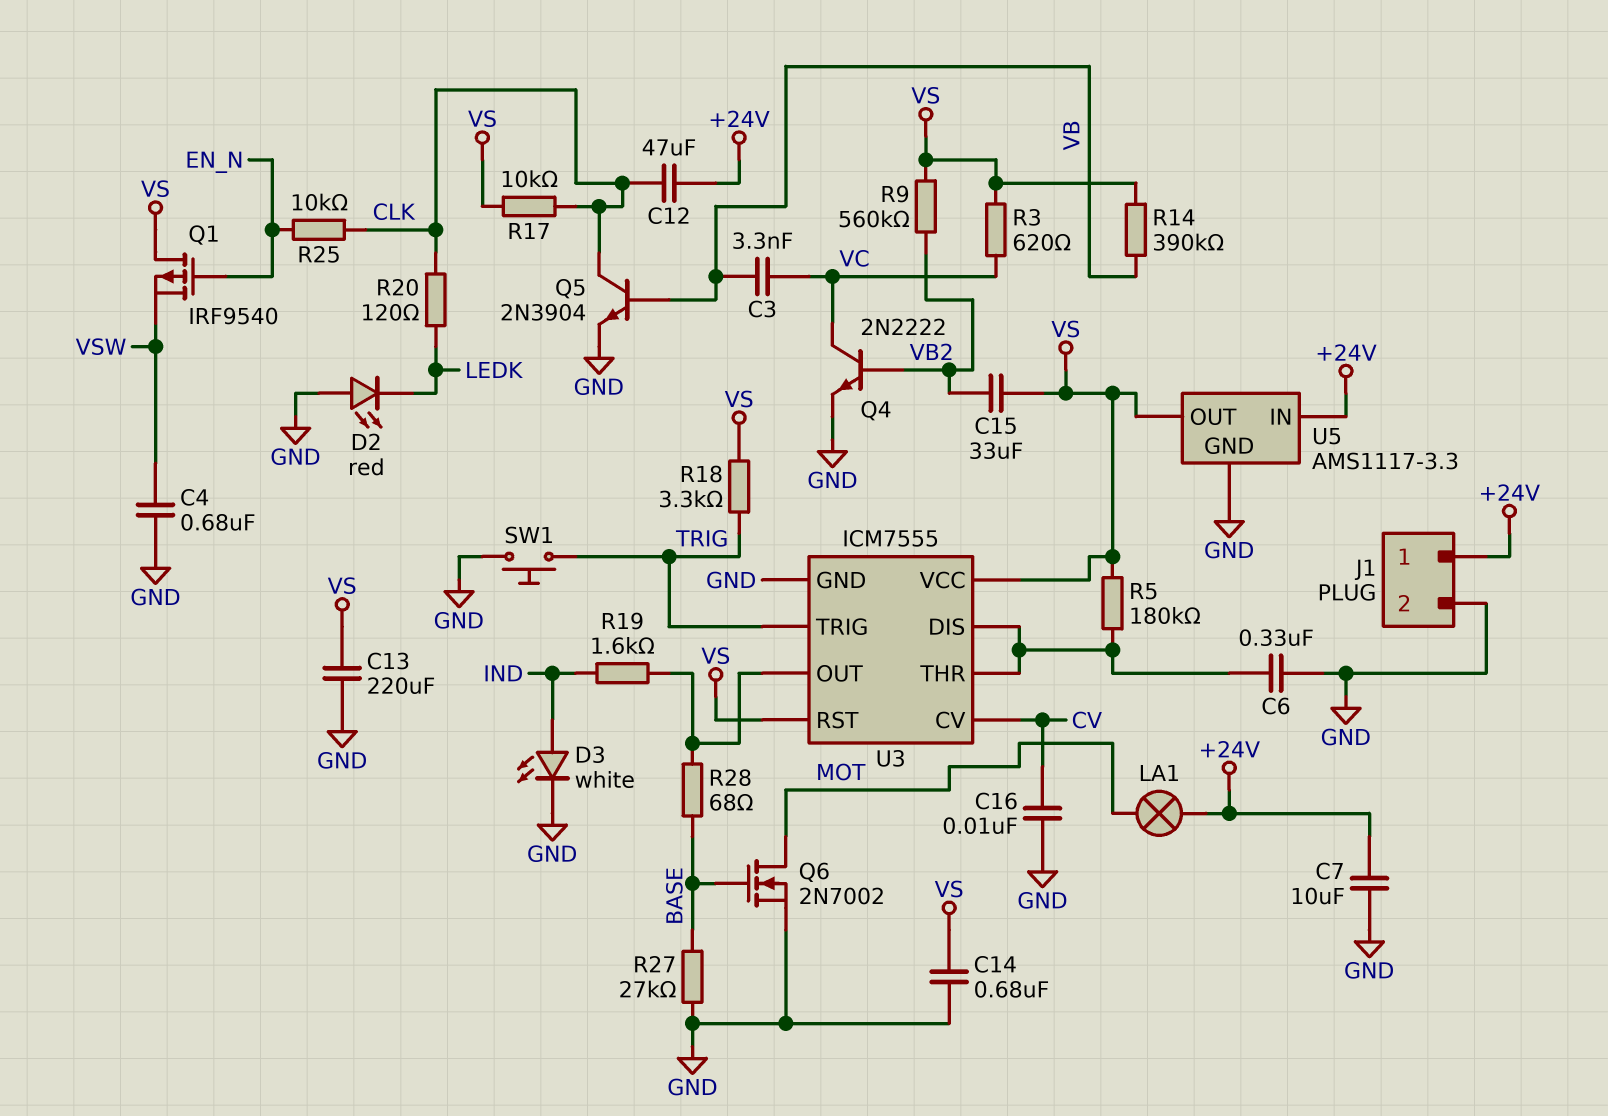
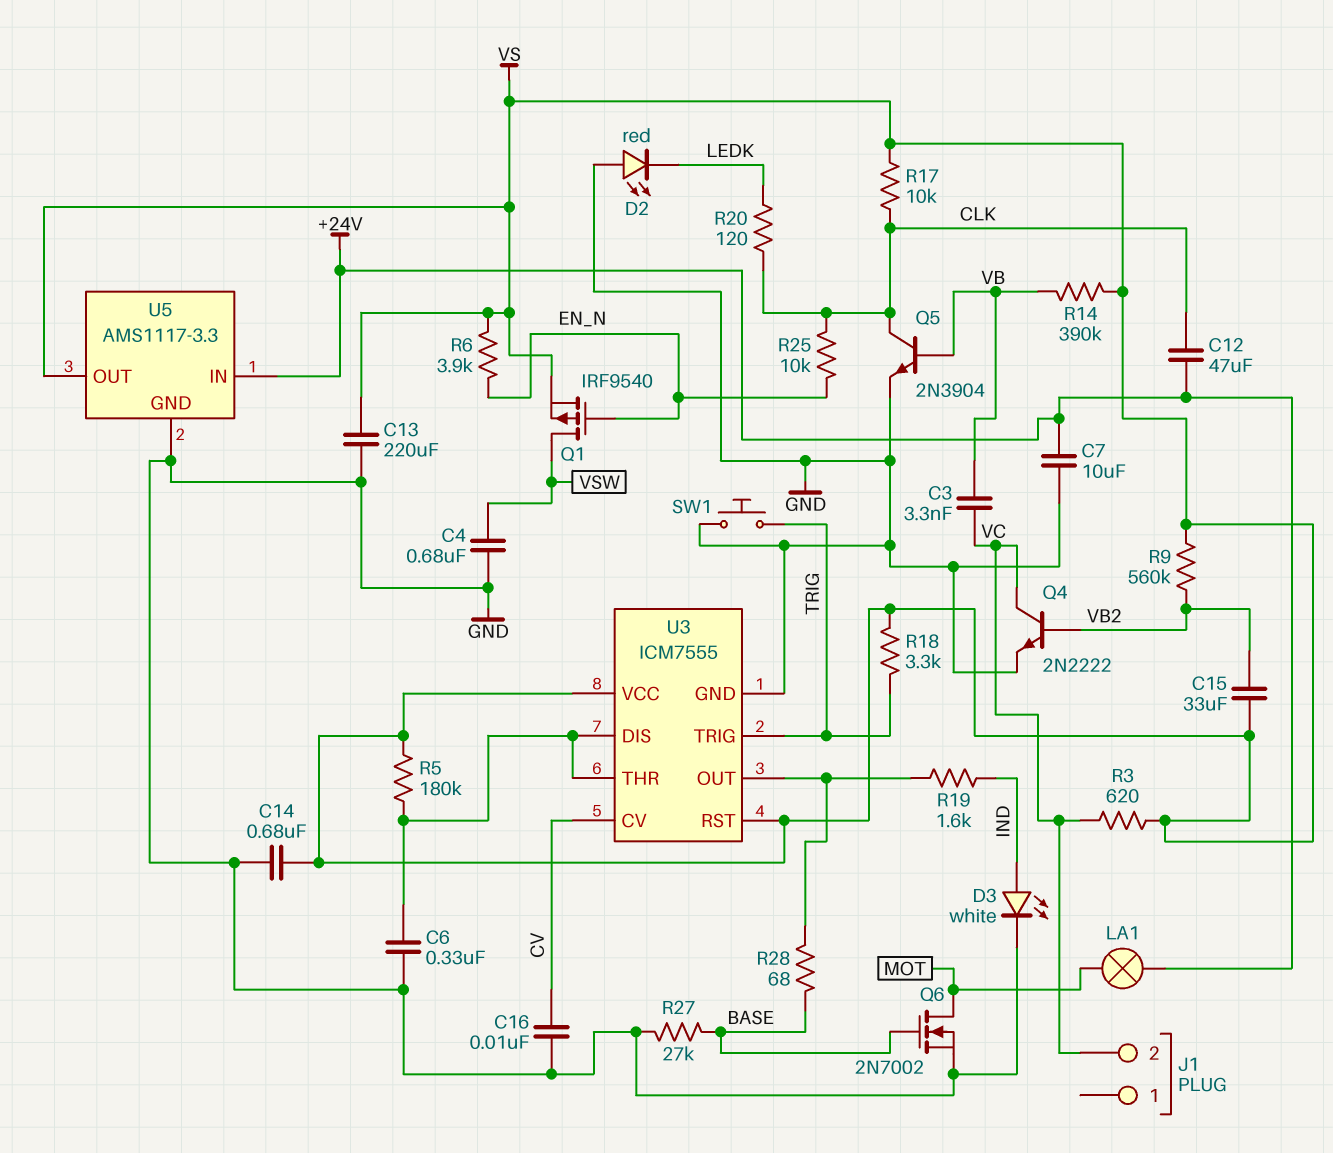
J1 pin 1: +24V -> none
J1 pin 2: GND -> VC
Q1: PMOS IRF9540 (G EN_N, D VS, S VSW) -> PMOS IRF9540 (G EN_N, D VSW, S VS)
R6: none -> 3.9k (EN_N, VS)

